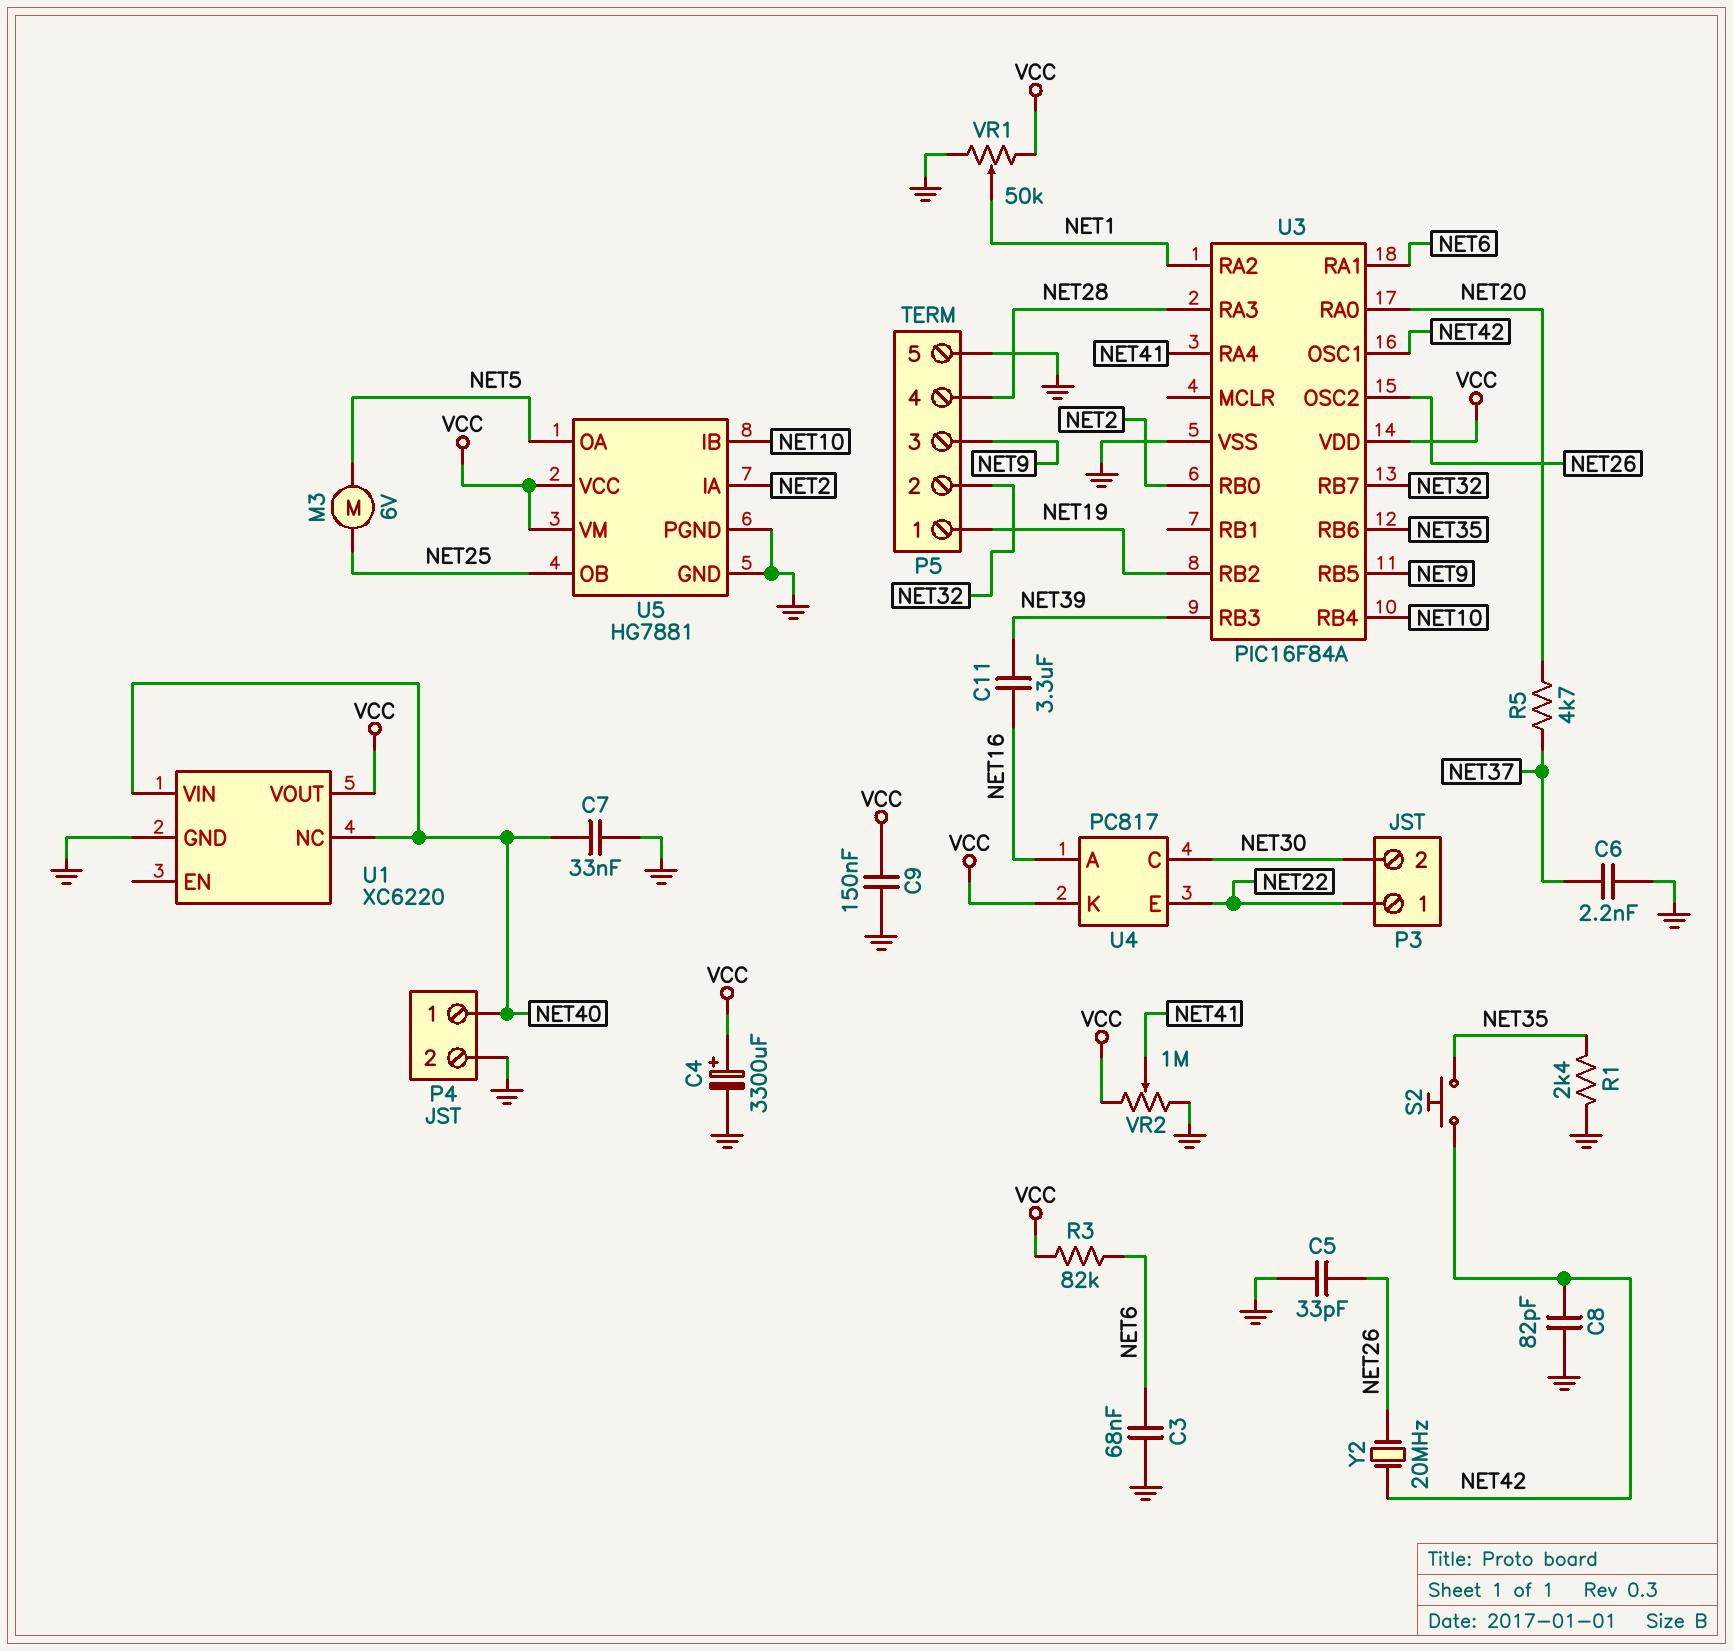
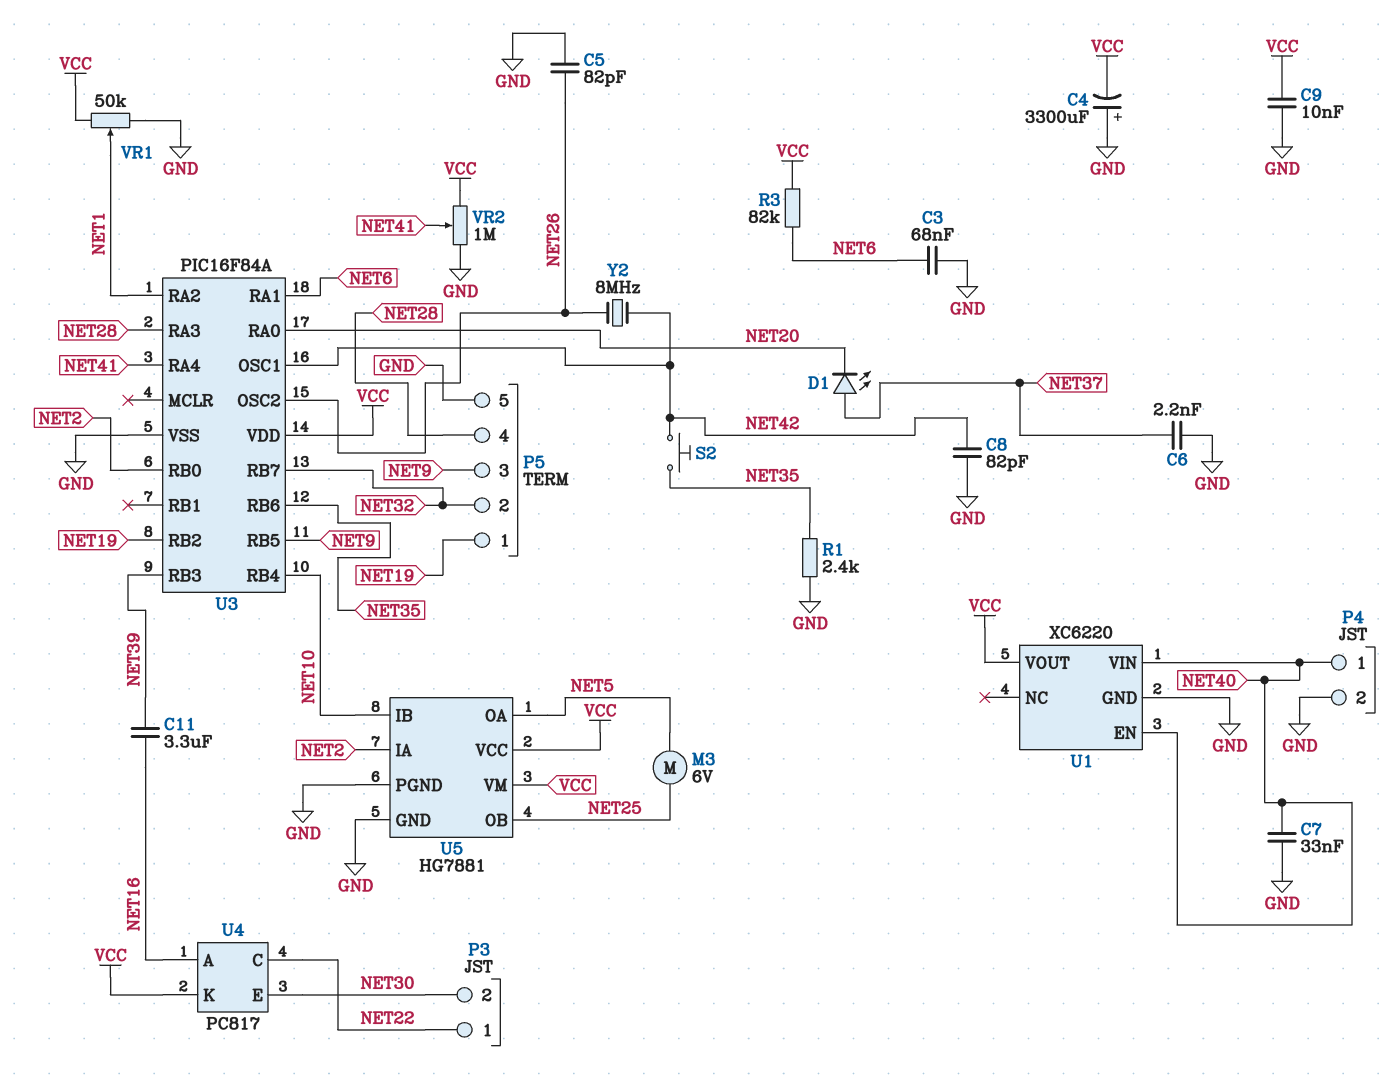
C4: 3300uF (plus VCC, minus GND) -> 3300uF (plus GND, minus VCC)
C5: 33pF (GND, NET26) -> 82pF (GND, NET26)
C9: 150nF (GND, VCC) -> 10nF (GND, VCC)
D1: none -> LED (A NET37, K NET20)
R5: 4.7k (NET20, NET37) -> none
U1 pin EN: none -> NET40
U1 pin NC: NET40 -> none
U4 pin C: NET30 -> NET22
U4 pin E: NET22 -> NET30
Y2: 20MHz (NET26, NET42) -> 8MHz (NET26, NET42)

